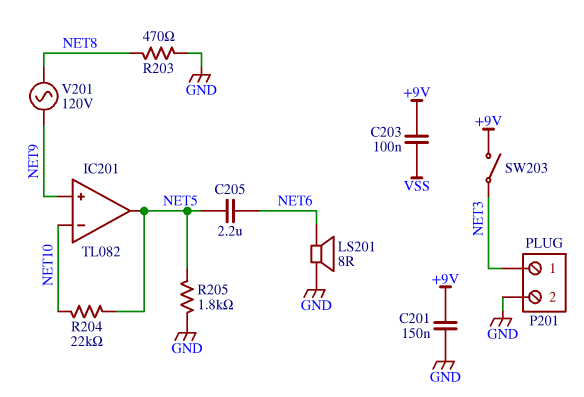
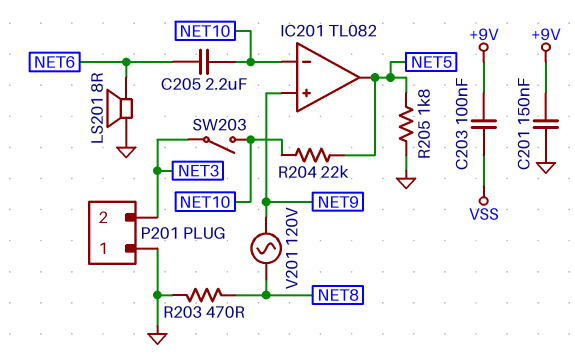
C205: 2.2uF (NET5, NET6) -> 2.2uF (NET6, NET10)
P201 pin 1: NET3 -> GND
P201 pin 2: GND -> NET3
SW203: switch (+9V, NET3) -> switch (NET3, NET10)

